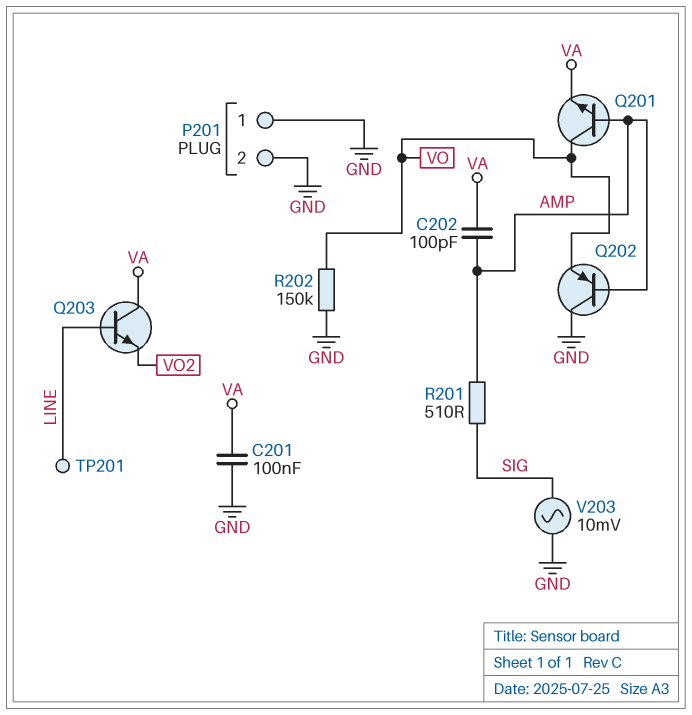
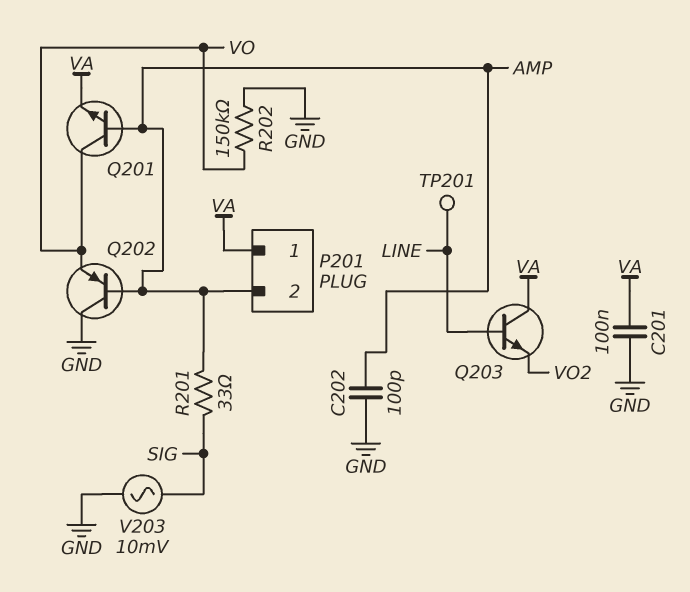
C202: 100pF (AMP, VA) -> 100pF (AMP, GND)
P201 pin 1: GND -> VA
P201 pin 2: GND -> AMP
R201: 510 (AMP, SIG) -> 33 (AMP, SIG)

